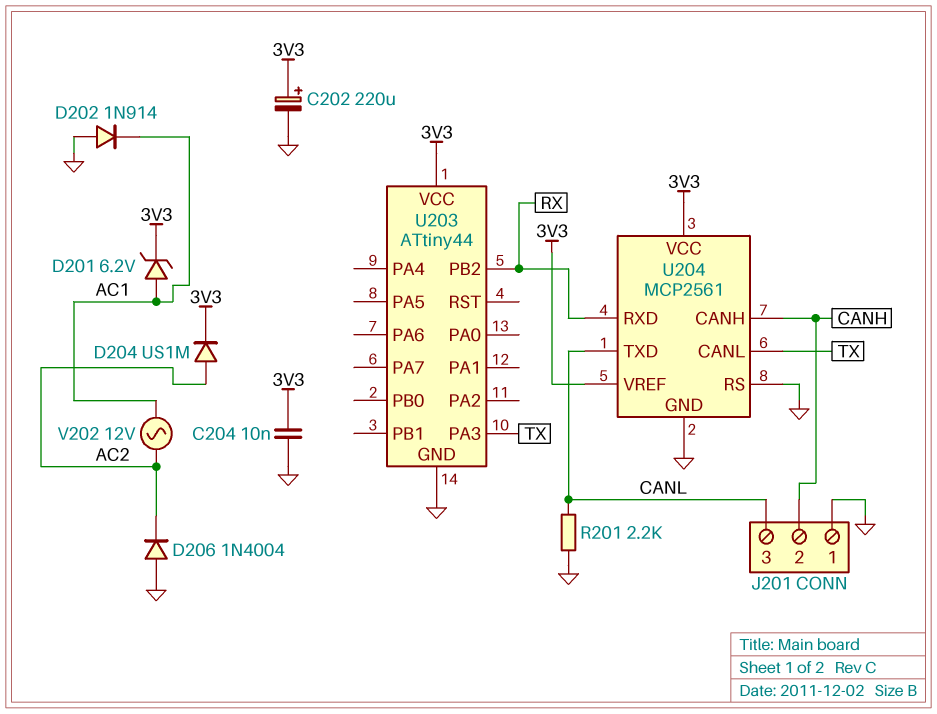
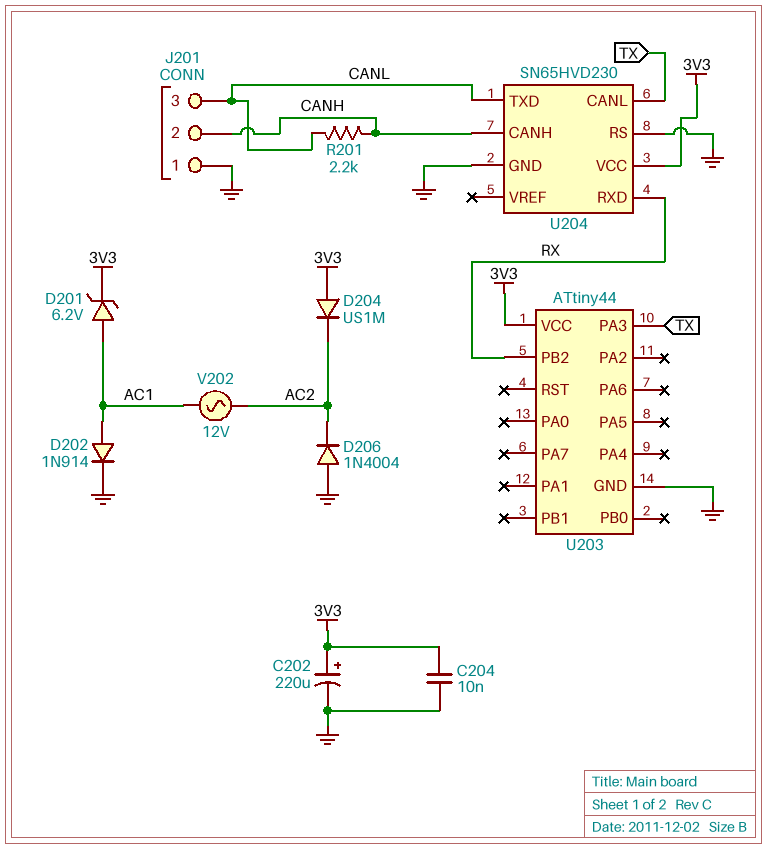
D202: diode 1N914 (A GND, K AC1) -> diode 1N914 (A AC1, K GND)
D204: diode US1M (A AC2, K 3V3) -> diode US1M (A 3V3, K AC2)
R201: 2.2k (CANL, GND) -> 2.2k (CANH, CANL)
U204: MCP2561 -> SN65HVD230
U204 pin VREF: 3V3 -> none

